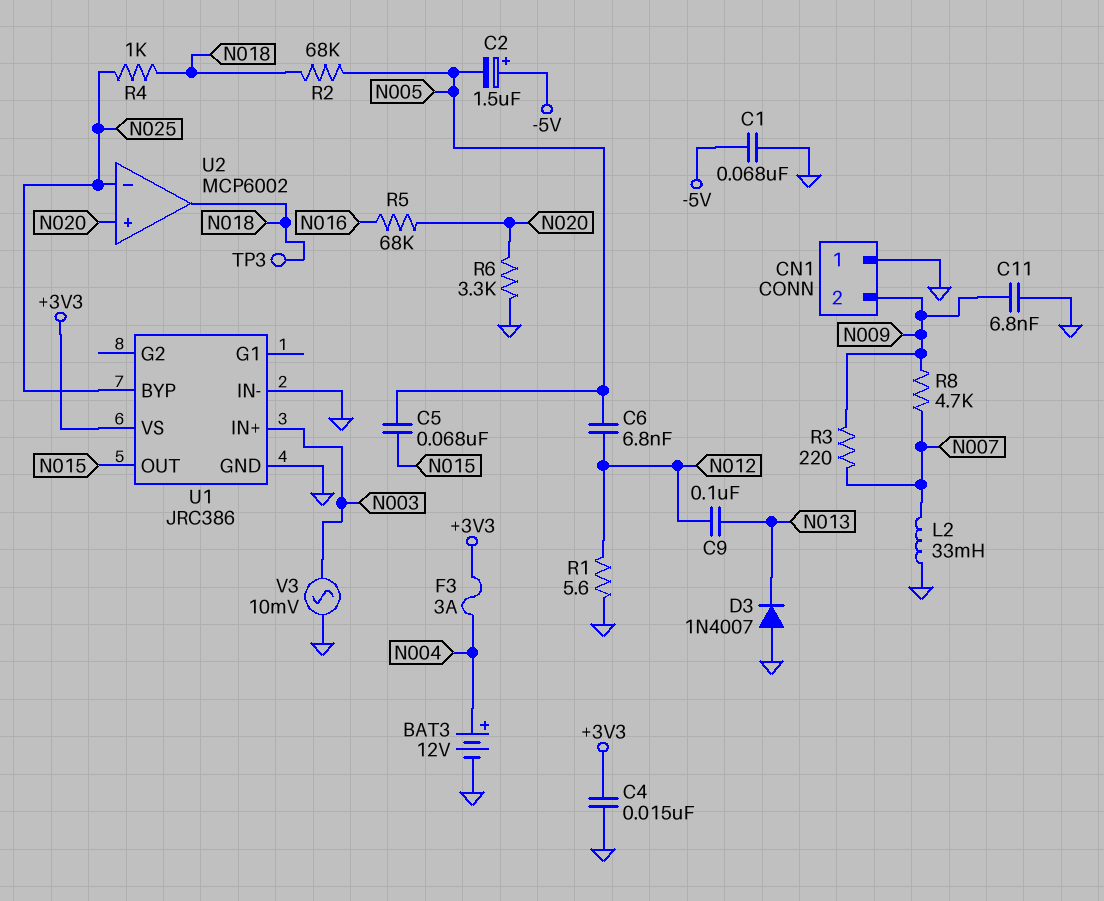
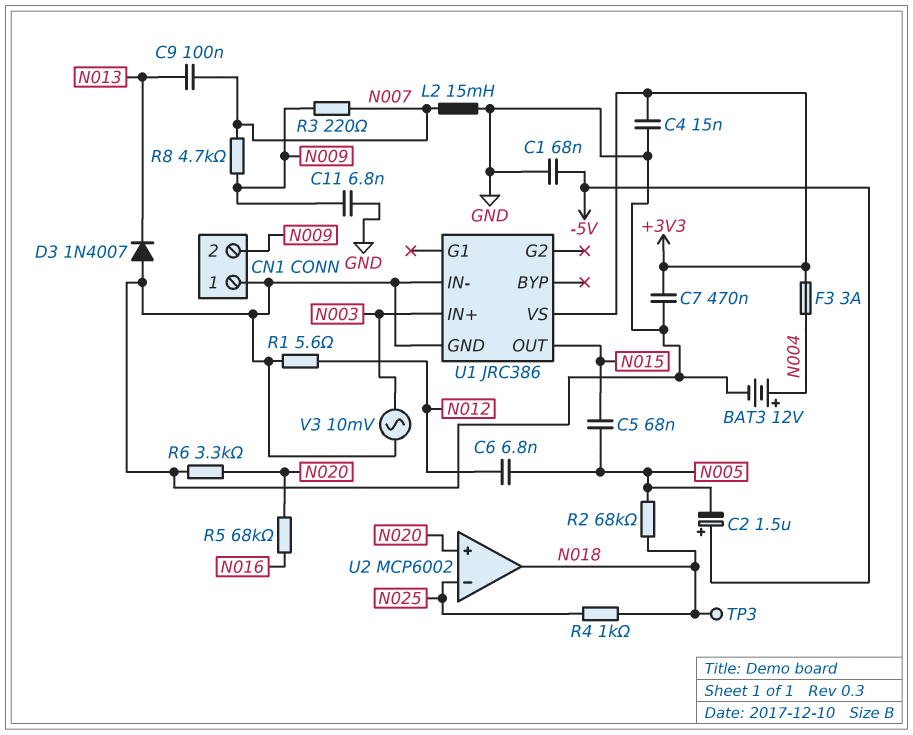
C7: none -> 470nF (+3V3, GND)
C9: 100nF (N012, N013) -> 100nF (N007, N013)
L2: 33mH (GND, N007) -> 15mH (GND, N007)
U1 pin BYP: N025 -> none

